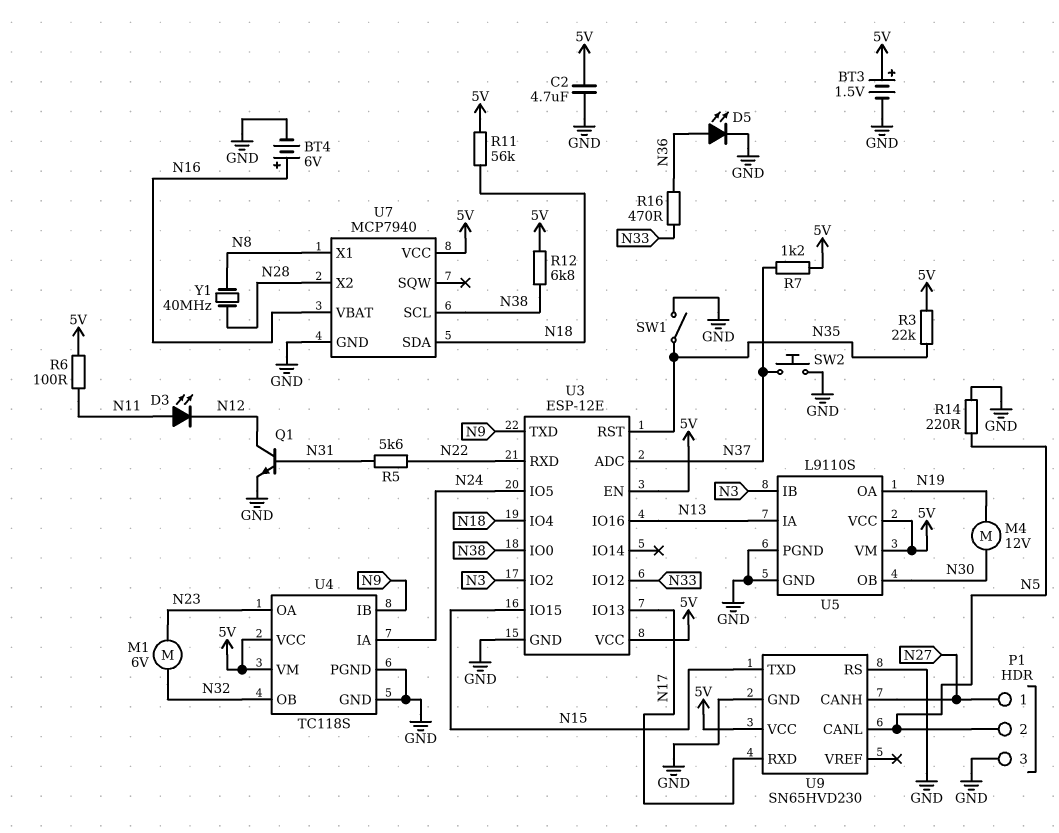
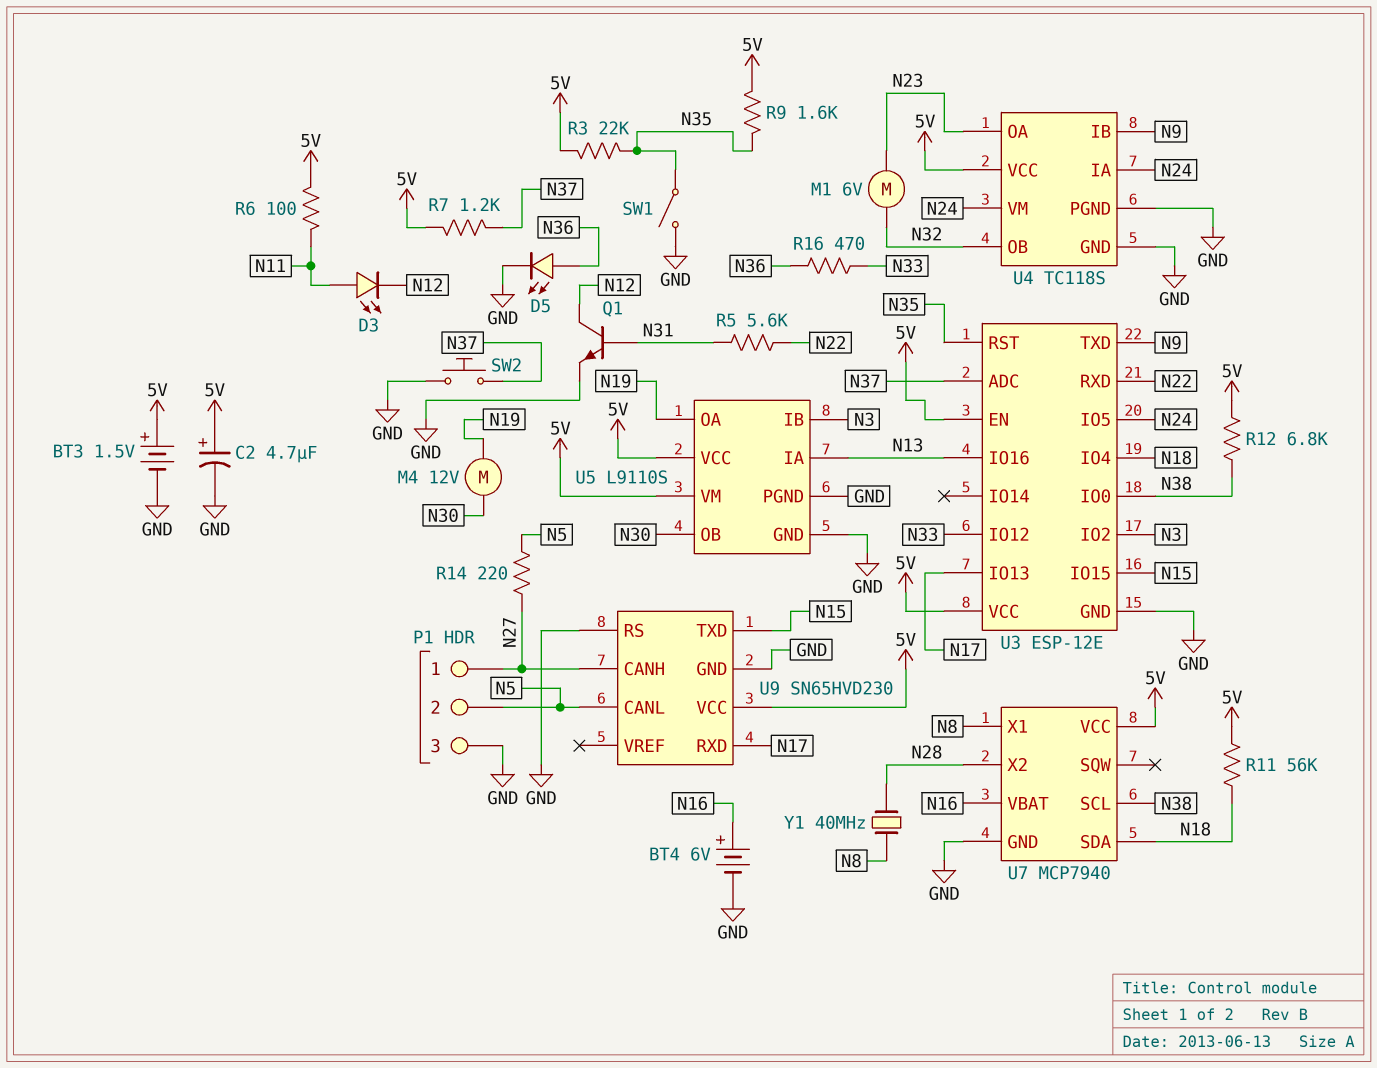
C2: 4.7uF (5V, GND) -> 4.7uF (plus 5V, minus GND)
R9: none -> 1.6k (5V, N35)
R14: 220 (GND, N5) -> 220 (N5, N27)
U4 pin VM: 5V -> N24

